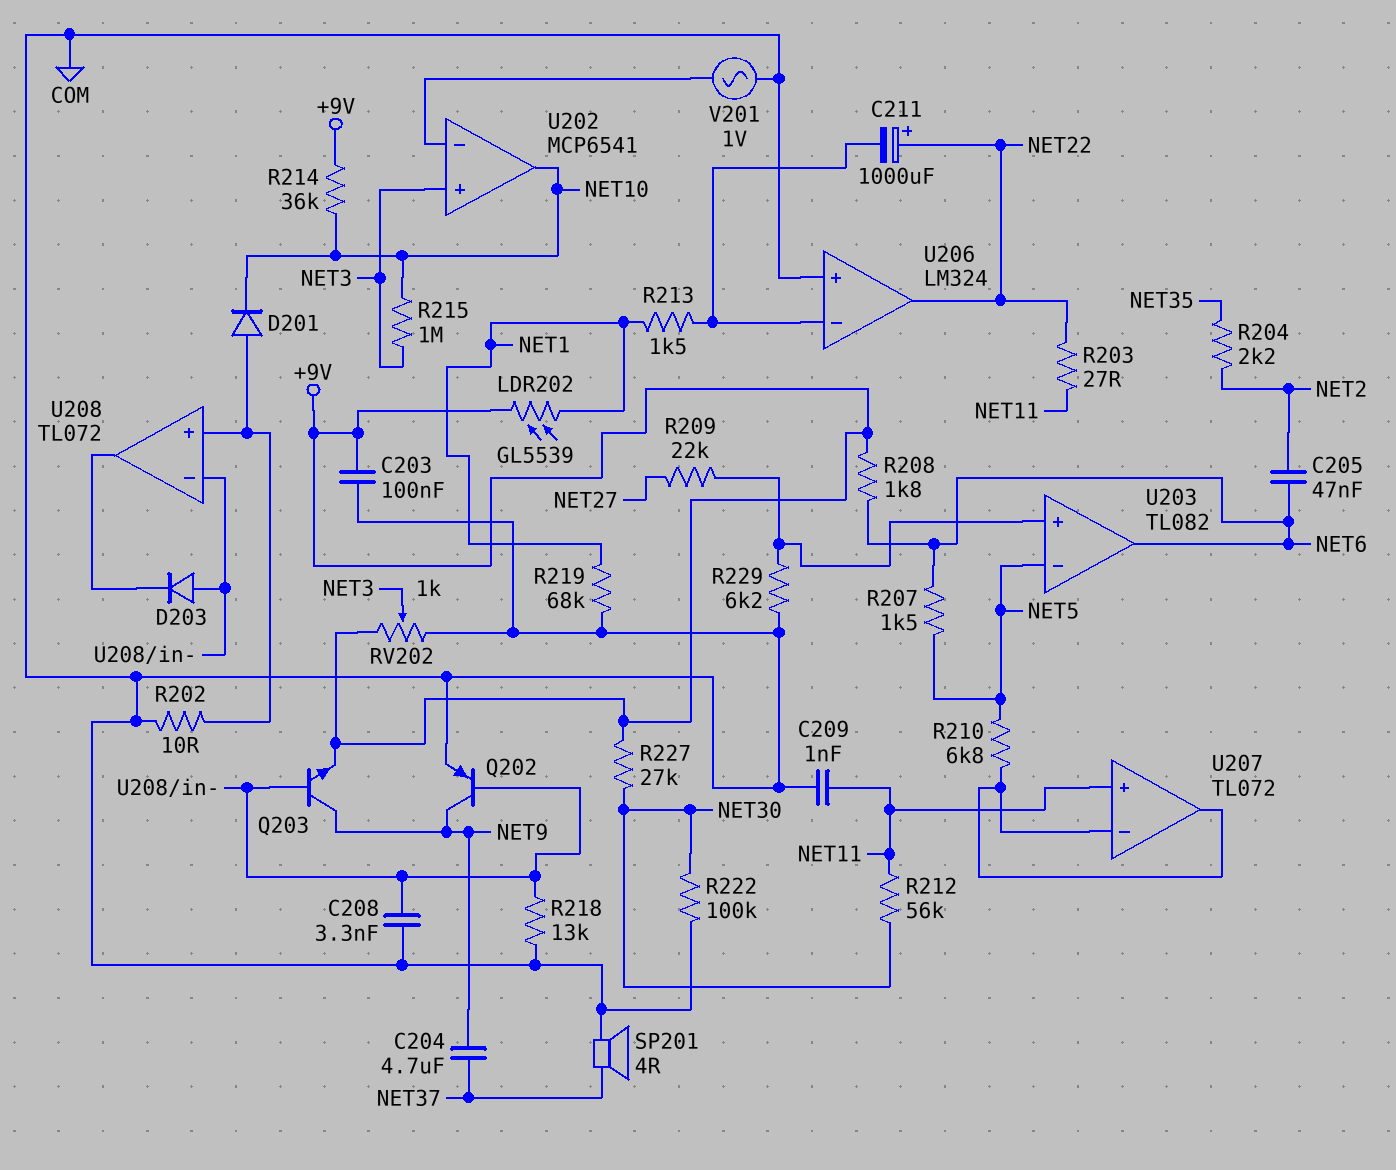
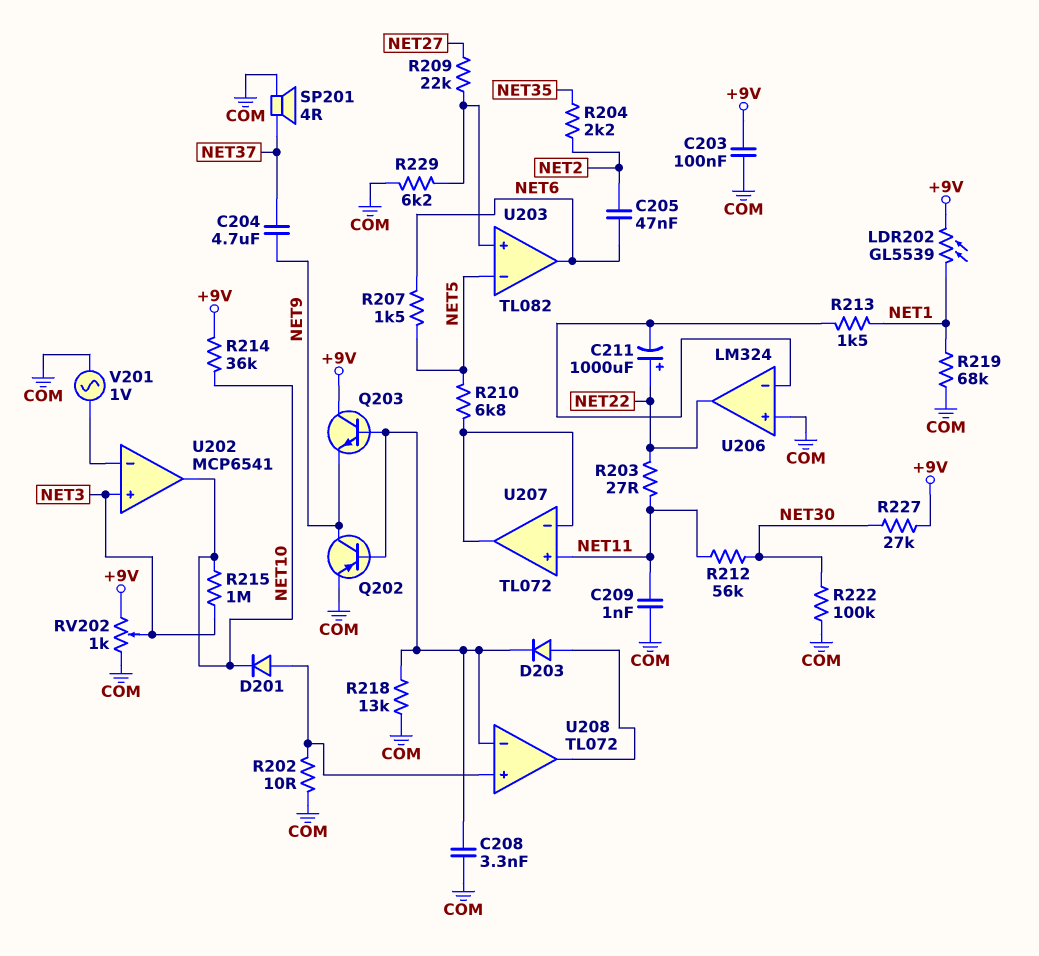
D203: diode (A U208/in-, K U208/out) -> diode (A U208/out, K U208/in-)
Q203: NPN (B U208/in-, C NET9, E +9V) -> NPN (B U208/in-, C +9V, E NET9)
R208: 1.8k (+9V, NET6) -> none

